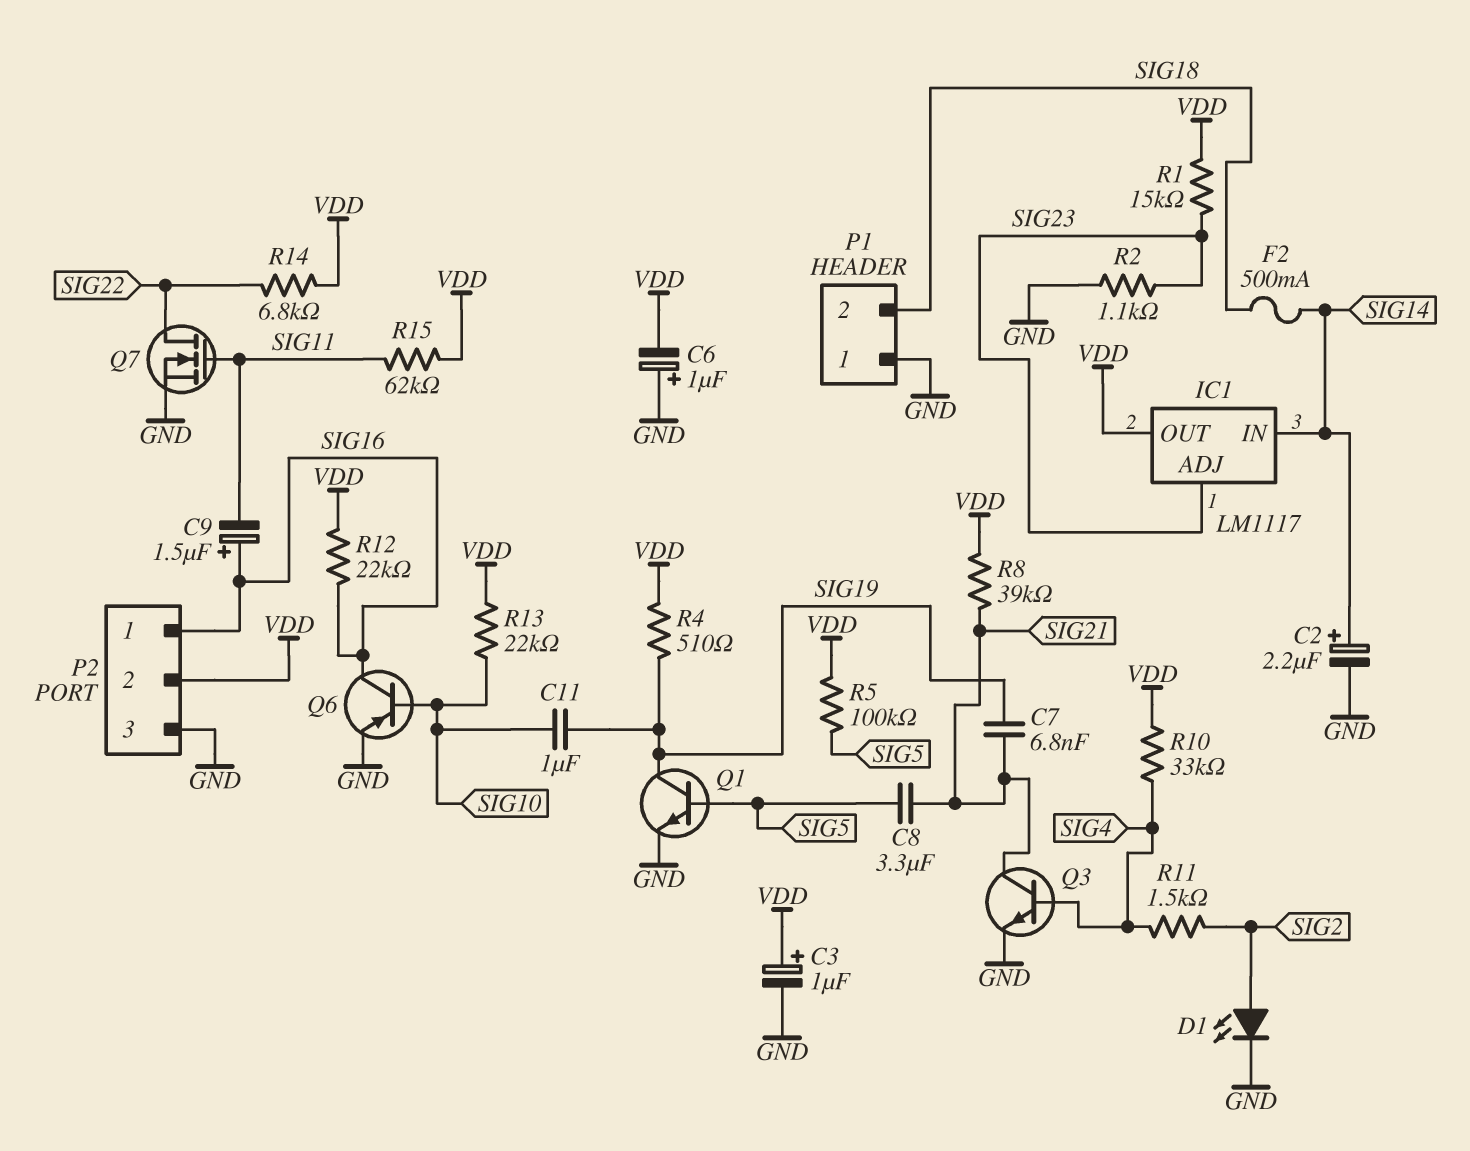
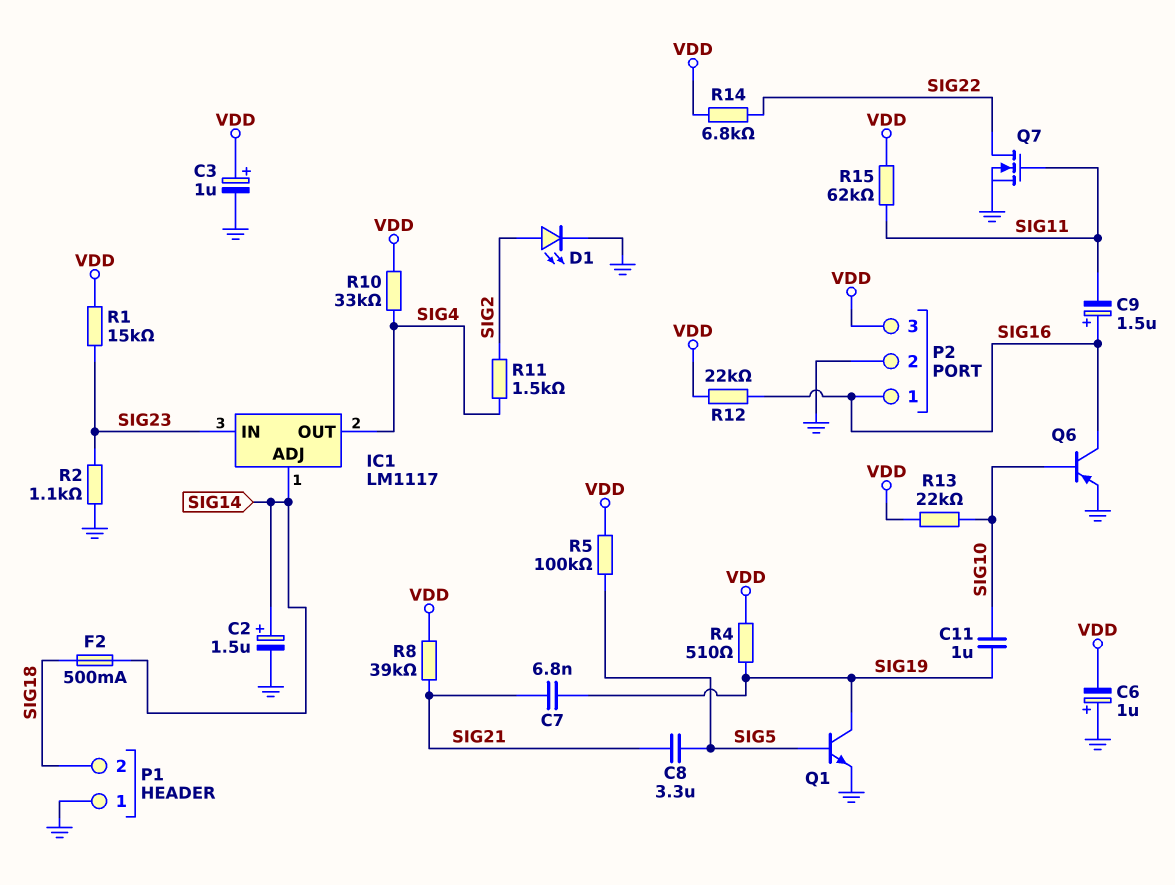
C2: 2.2uF (plus SIG14, minus GND) -> 1.5uF (plus SIG14, minus GND)
IC1 pin ADJ: SIG23 -> SIG14
IC1 pin IN: SIG14 -> SIG23
IC1 pin OUT: VDD -> SIG4
P2 pin 2: VDD -> GND
P2 pin 3: GND -> VDD
Q3: NPN (B SIG4, C SIG21, E GND) -> none

